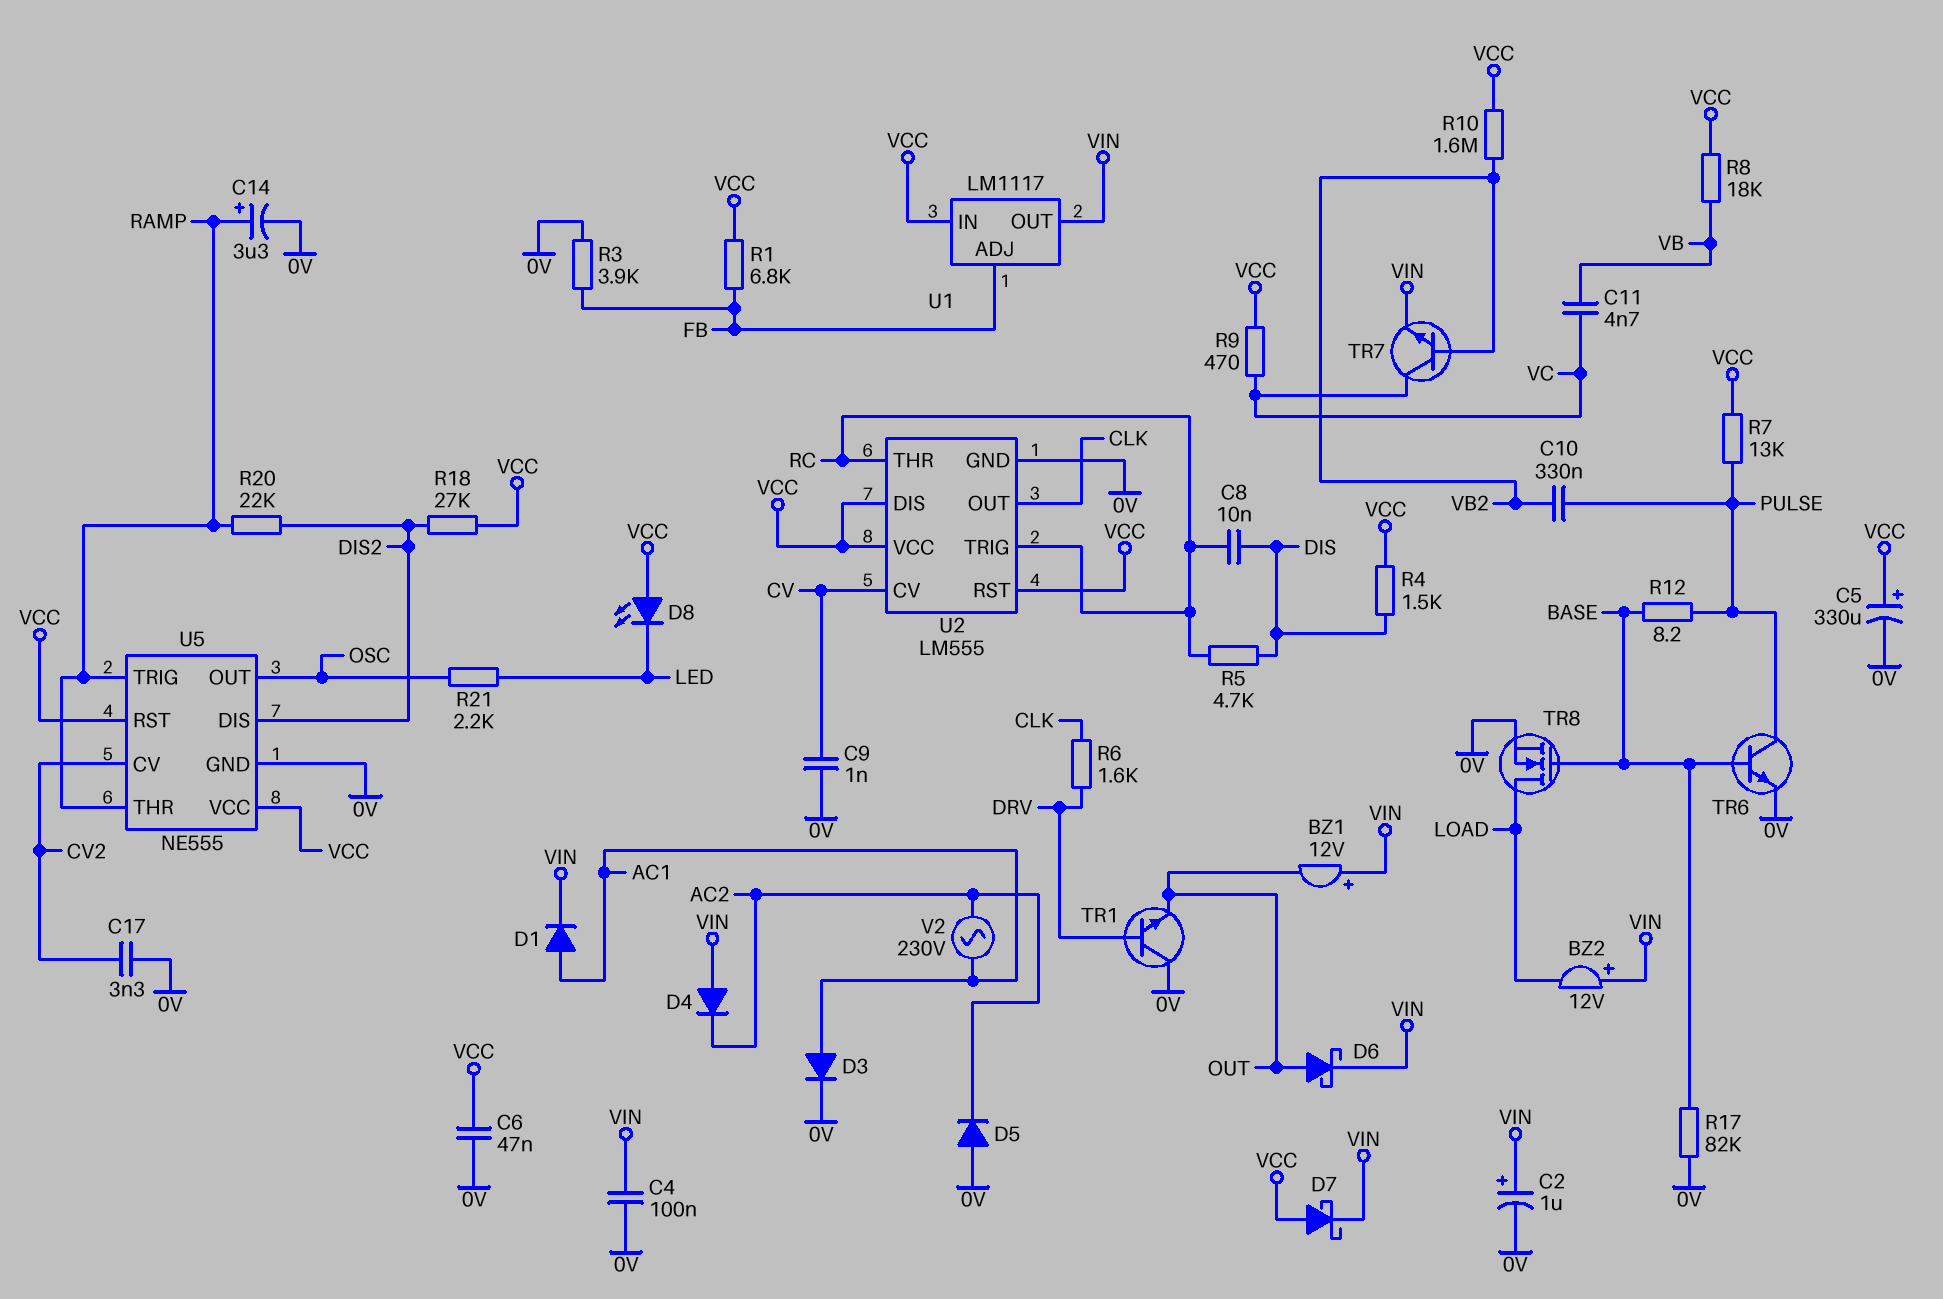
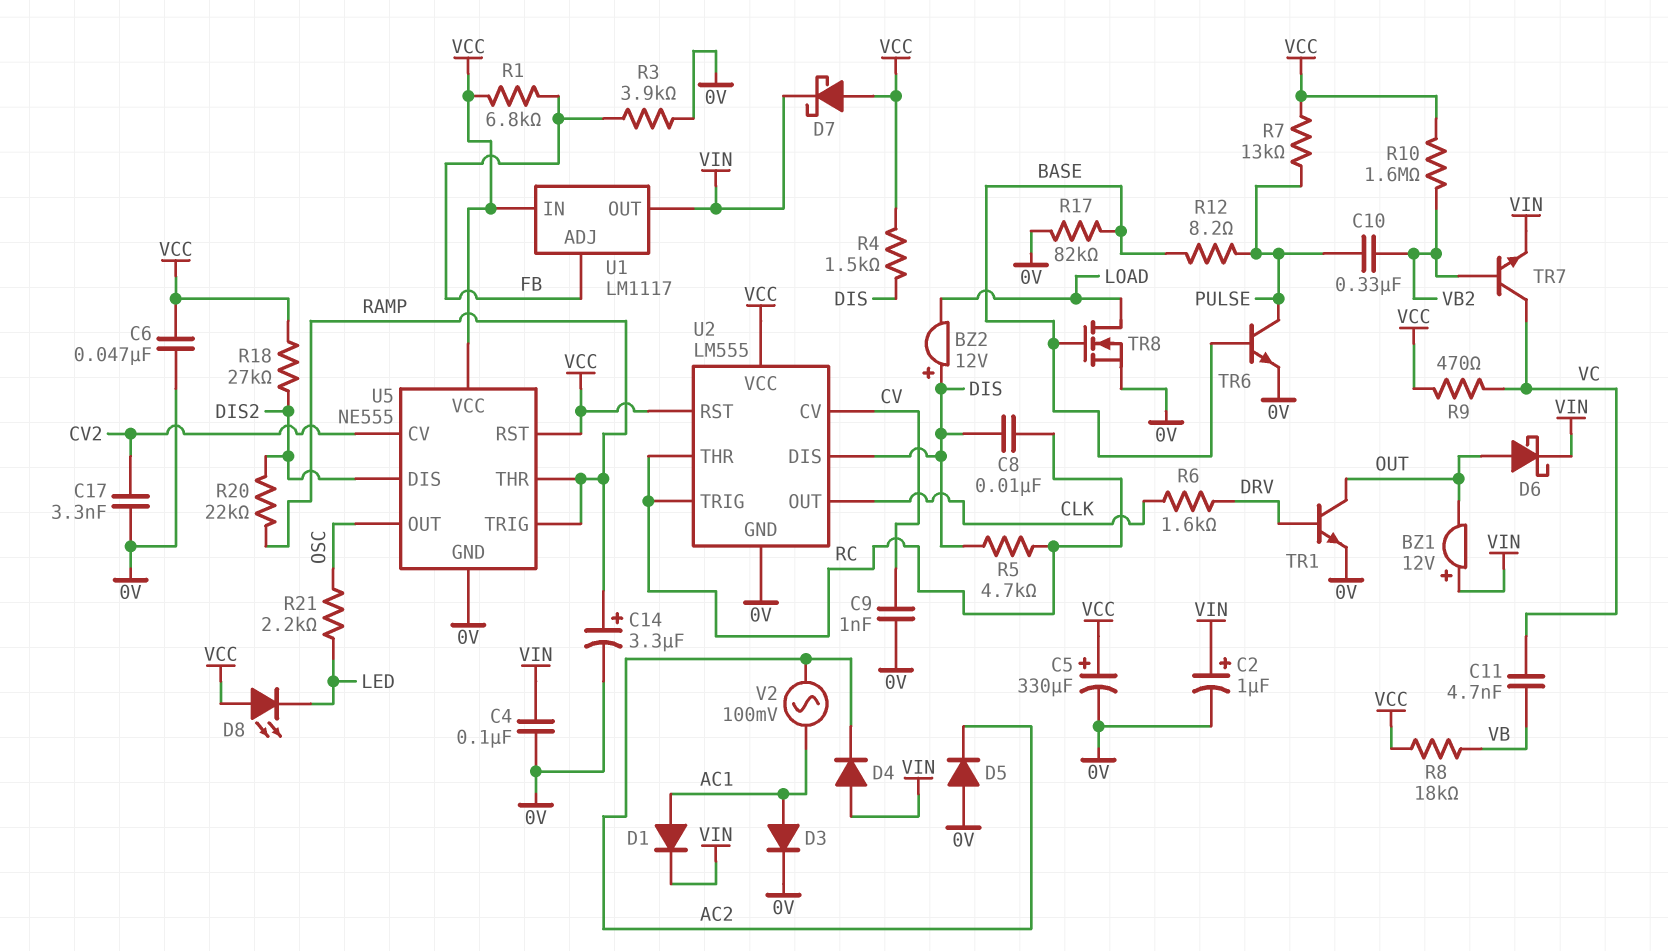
BZ2: buzzer 12V (plus VIN, minus LOAD) -> buzzer 12V (plus DIS, minus LOAD)
TR1: NPN (B DRV, C 0V, E OUT) -> NPN (B DRV, C OUT, E 0V)
U2 pin DIS: VCC -> DIS
V2: AC 230V (AC1, AC2) -> AC 100mV (AC1, AC2)

